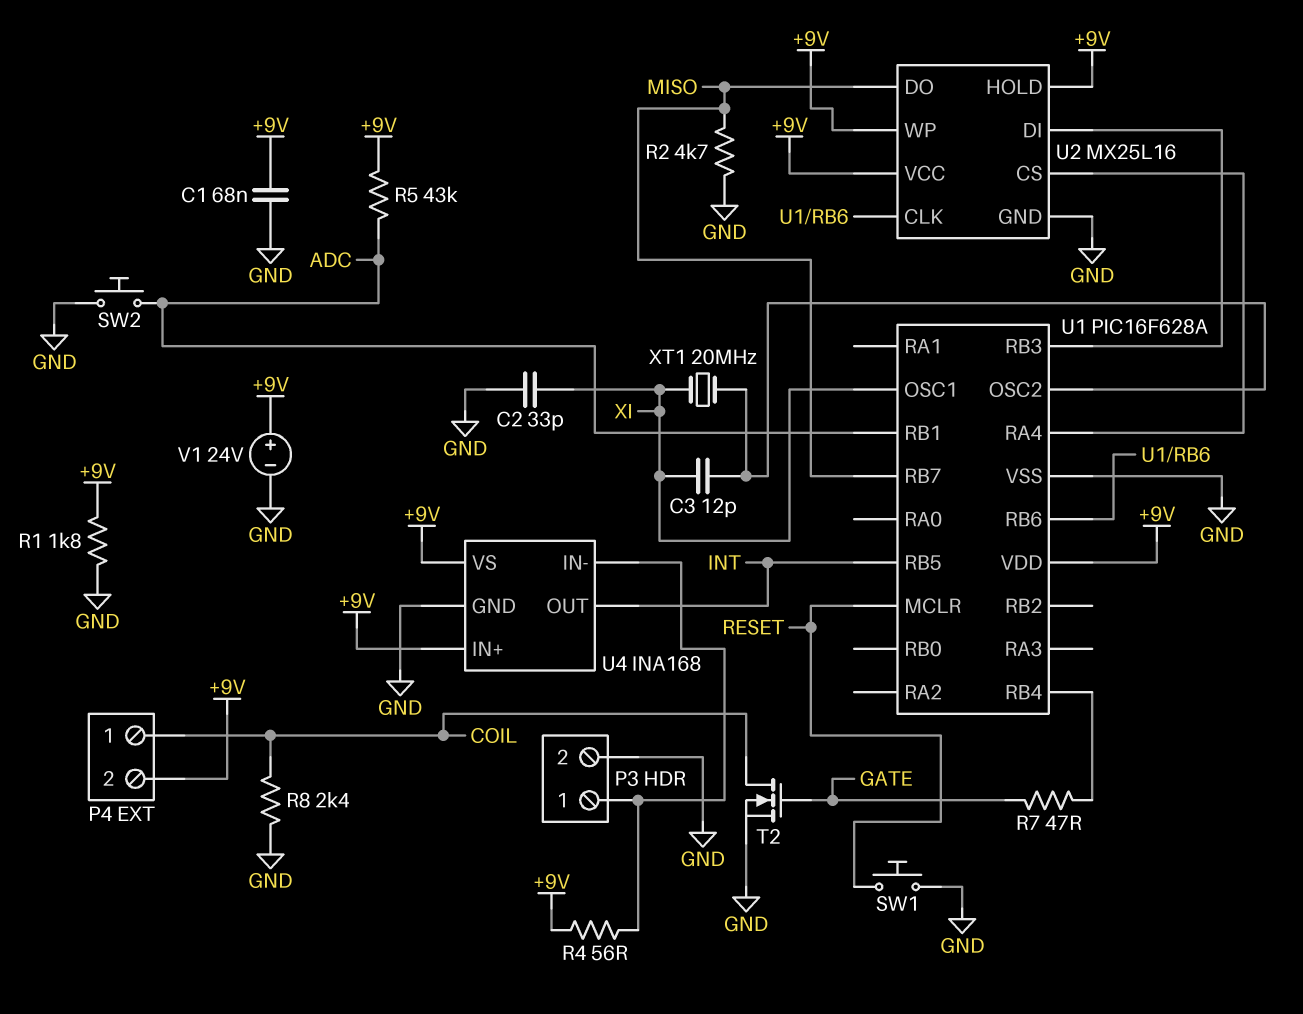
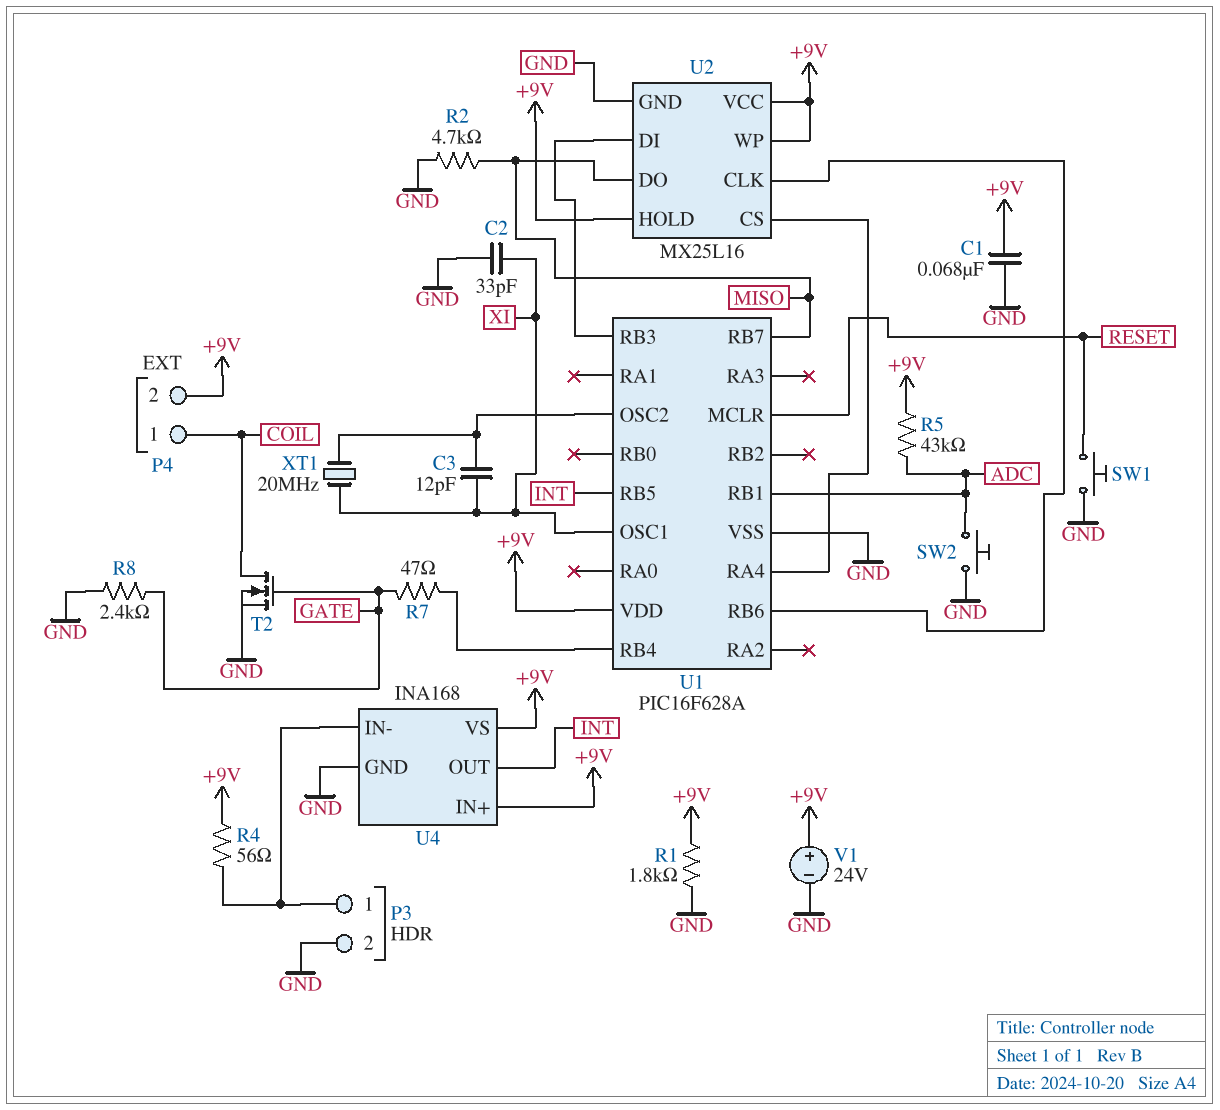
R8: 2.4k (COIL, GND) -> 2.4k (GATE, GND)

